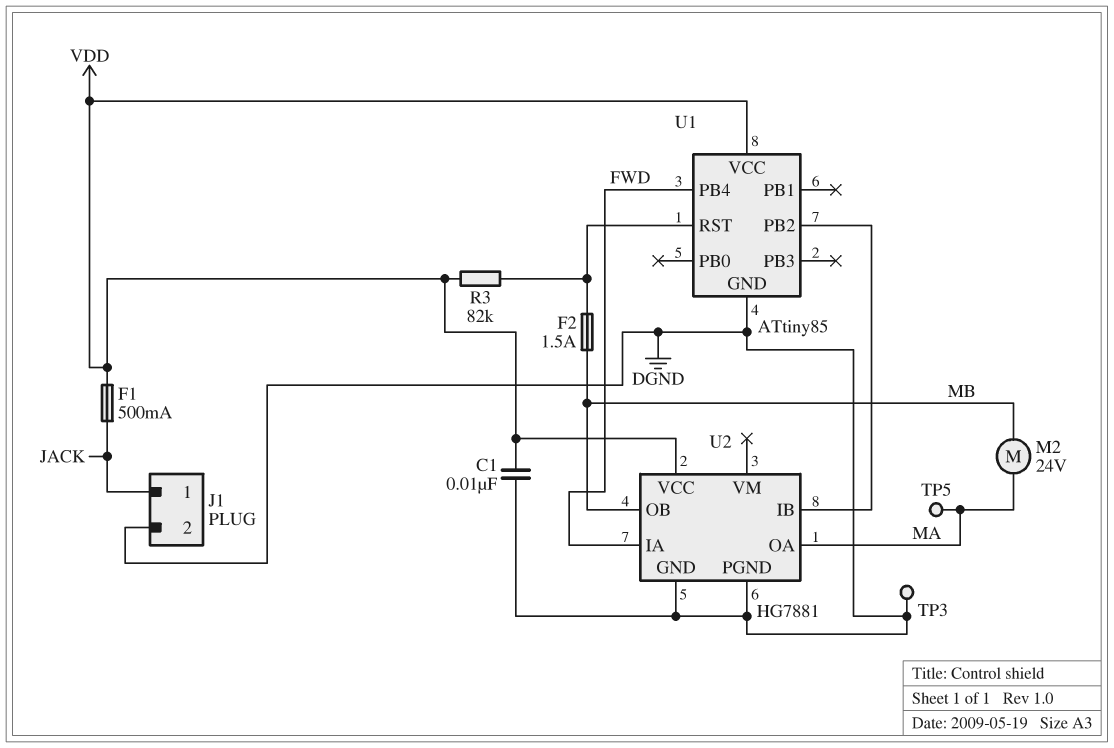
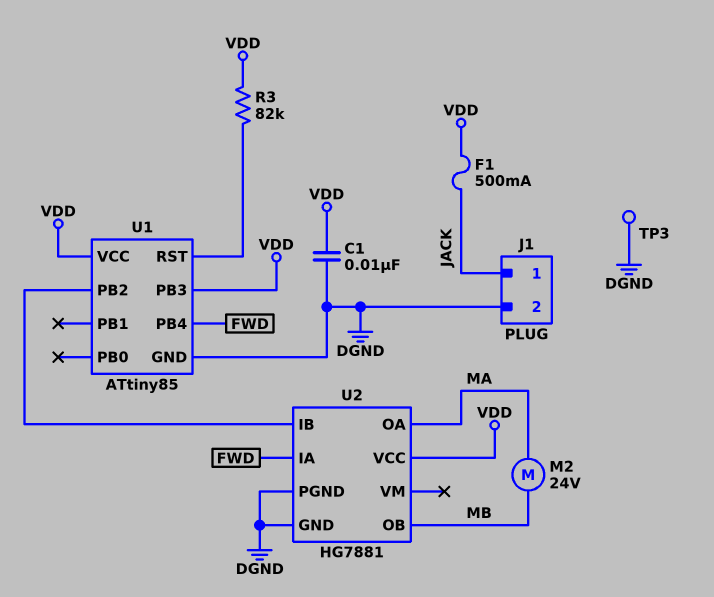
F2: 1.5A (MB, U1/RST) -> none
TP5: test point (MA) -> none
U1 pin PB3: none -> VDD

